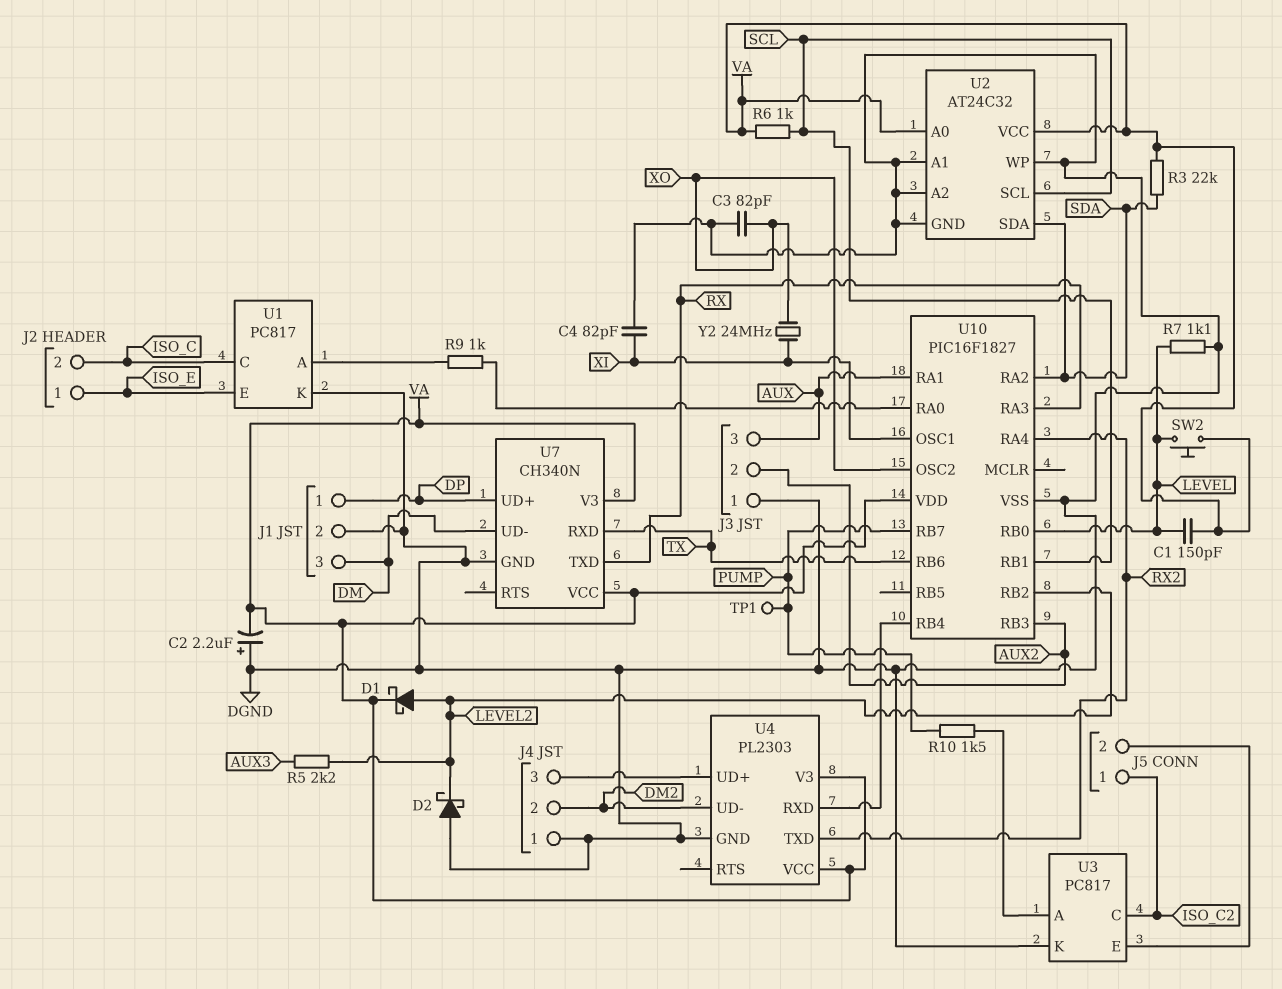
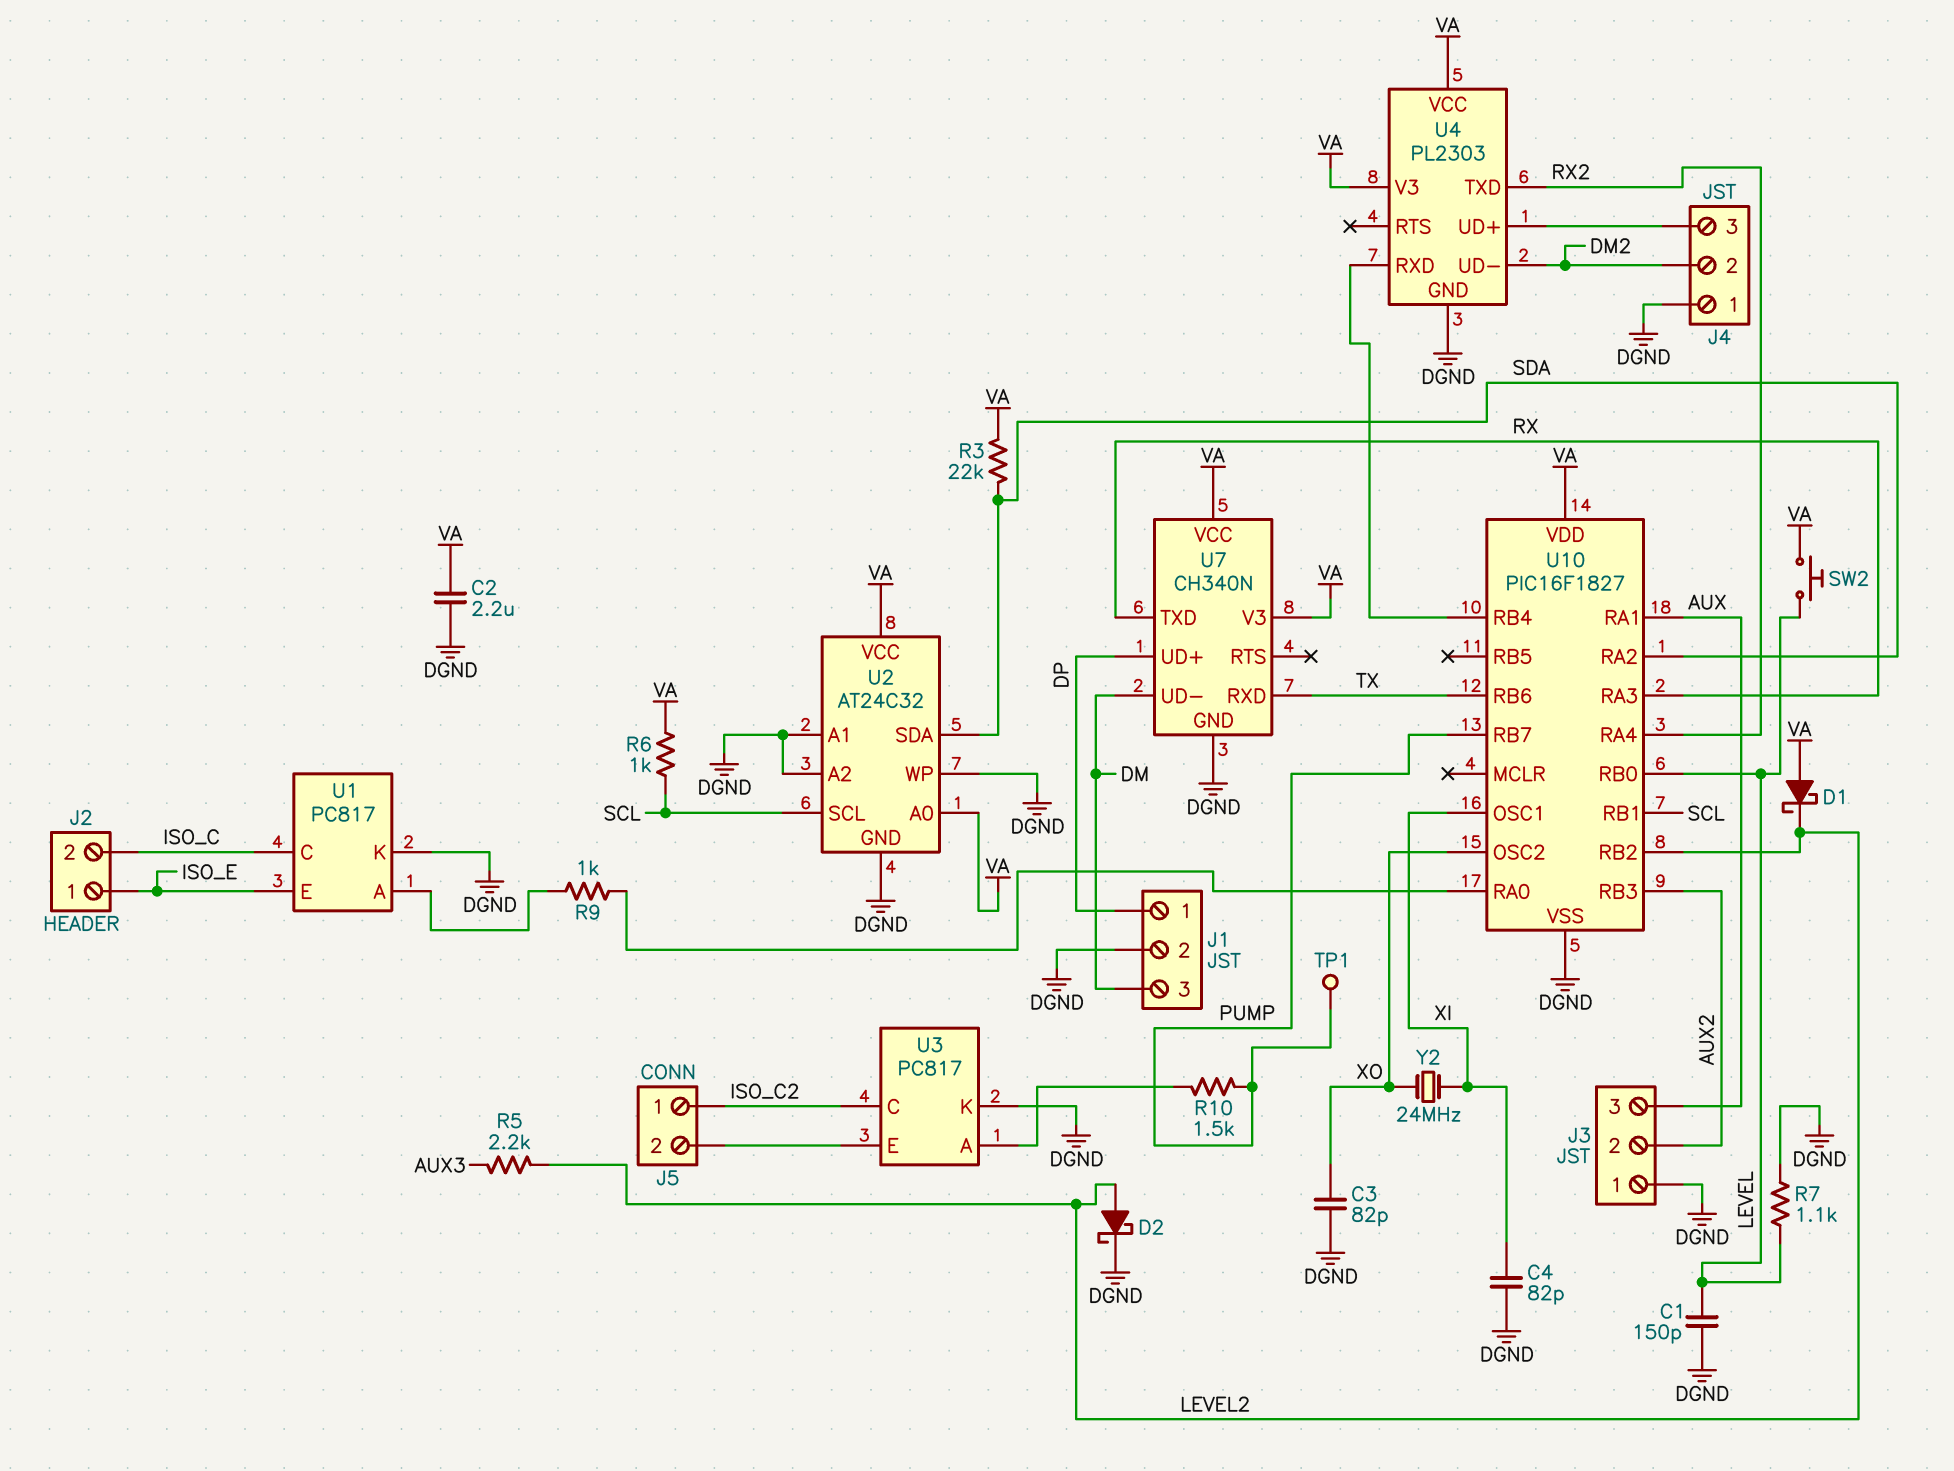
C1: 150pF (LEVEL, VA) -> 150pF (DGND, LEVEL)
C2: 2.2uF (plus DGND, minus VA) -> 2.2uF (DGND, VA)
D1: schottky (A LEVEL2, K VA) -> schottky (A VA, K LEVEL2)
D2: schottky (A DGND, K LEVEL2) -> schottky (A LEVEL2, K DGND)

